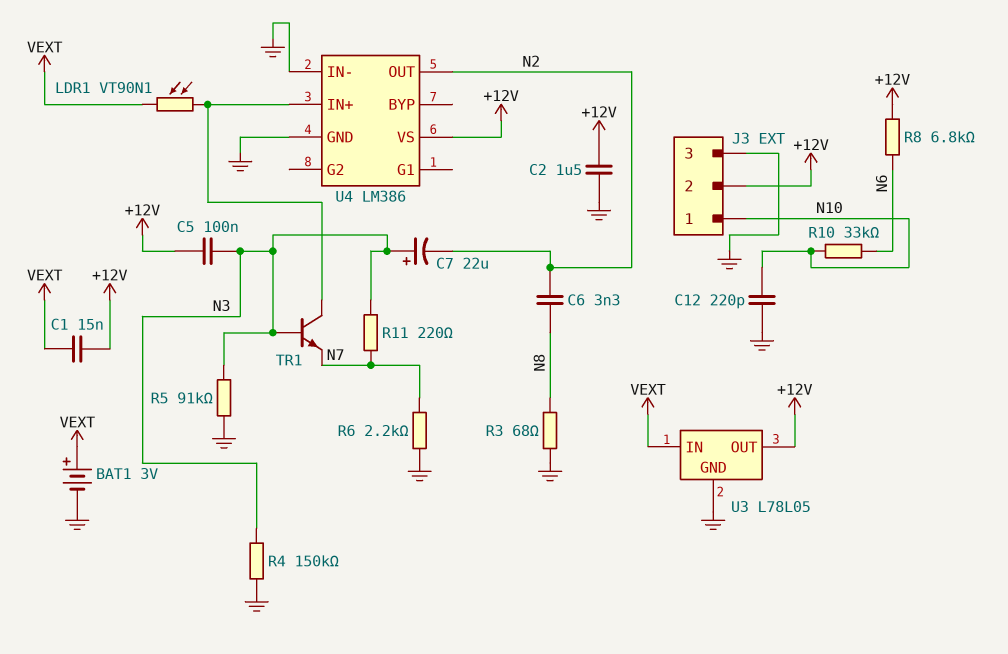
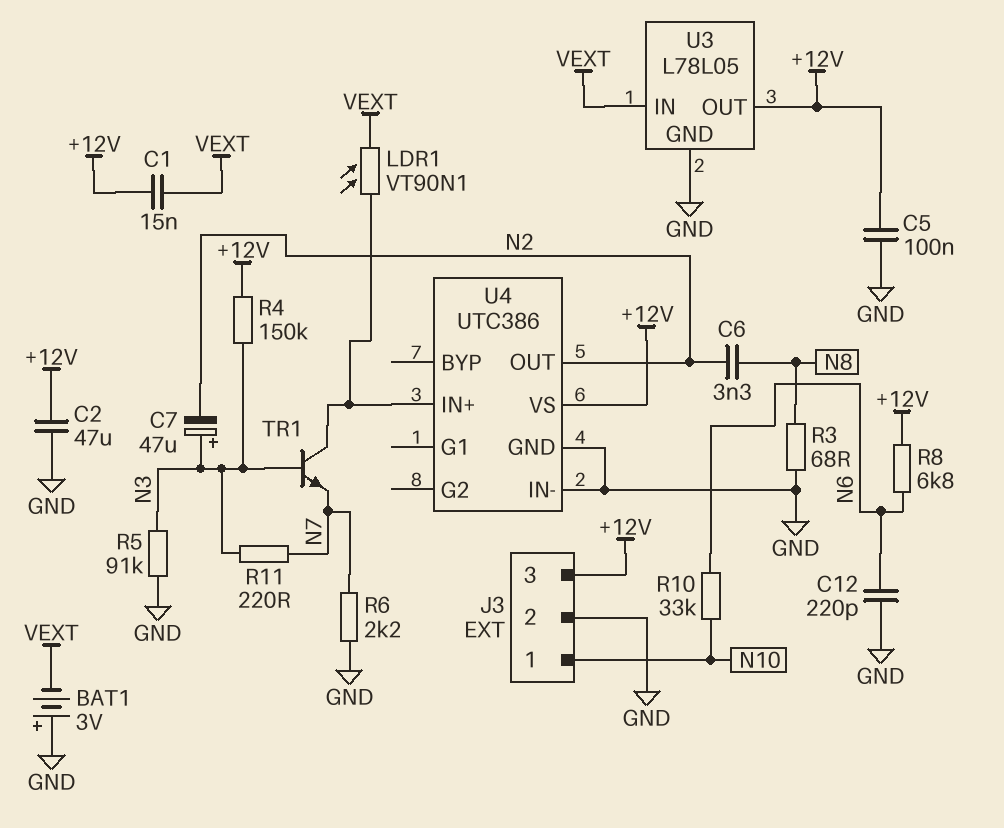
BAT1: 3V (plus VEXT, minus GND) -> 3V (plus GND, minus VEXT)
C2: 1.5uF (+12V, GND) -> 47uF (+12V, GND)
C5: 100nF (+12V, N3) -> 100nF (+12V, GND)
C7: 22uF (plus N3, minus N2) -> 47uF (plus N3, minus N2)
C12: 220pF (GND, N10) -> 220pF (GND, N6)
J3 pin 2: +12V -> GND
J3 pin 3: GND -> +12V
R4: 150k (GND, N3) -> 150k (+12V, N3)
U4: LM386 -> UTC386

